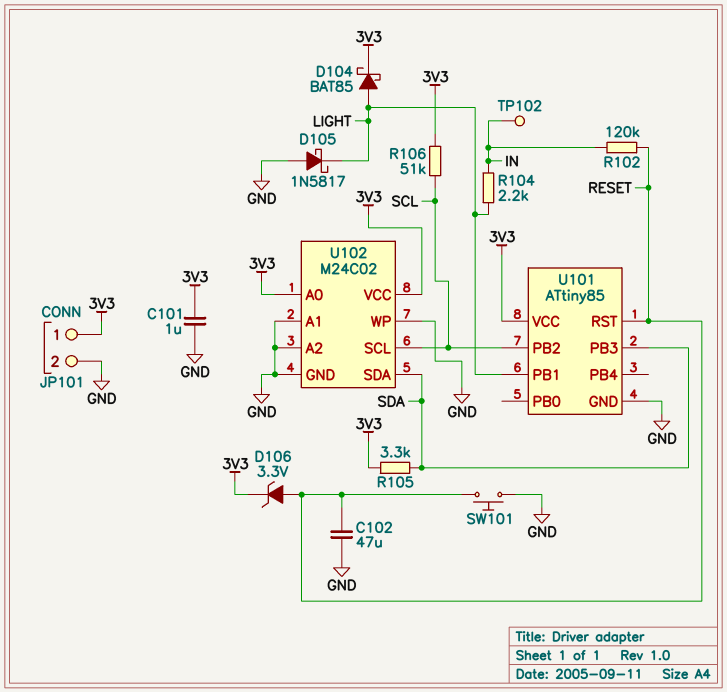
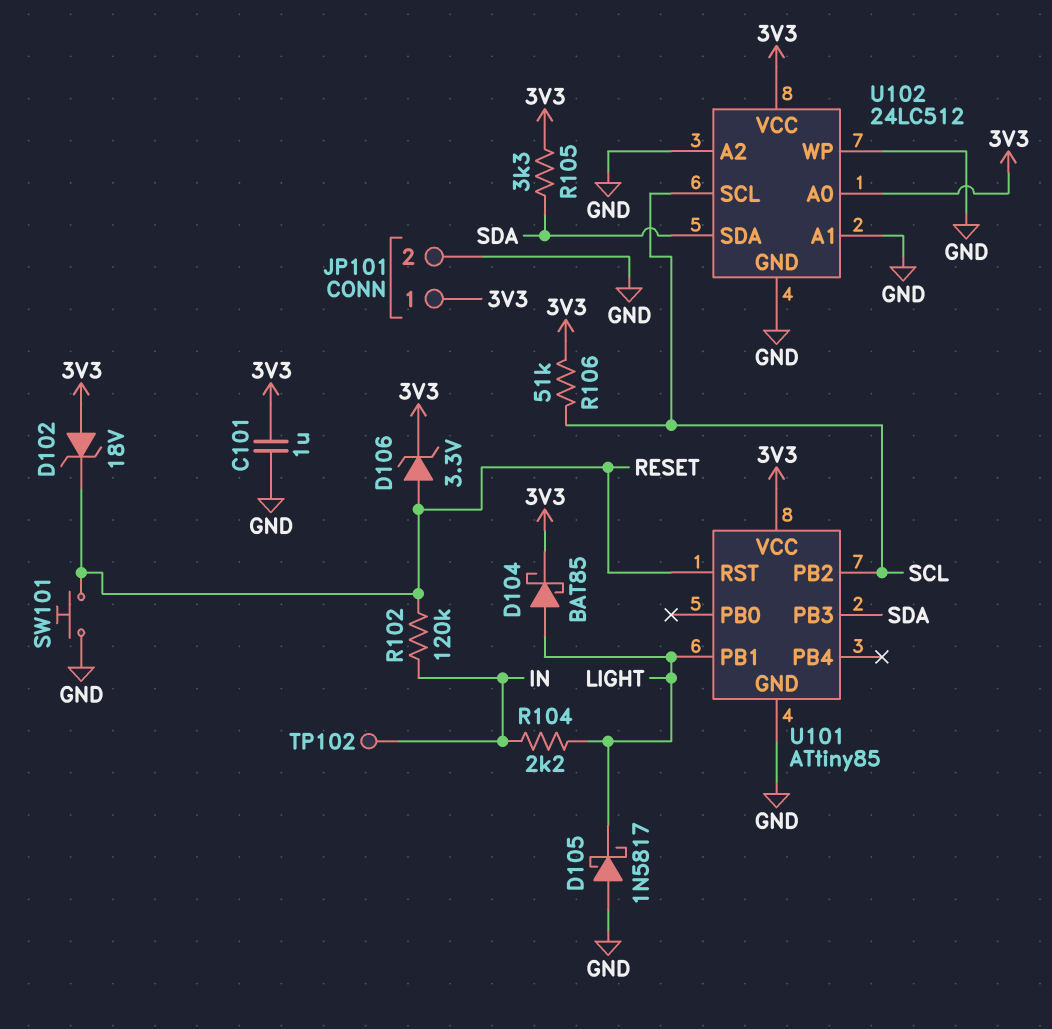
C102: 47uF (GND, RESET) -> none
D102: none -> zener 18V (A 3V3, K RESET)
U102: M24C02 -> 24LC512

